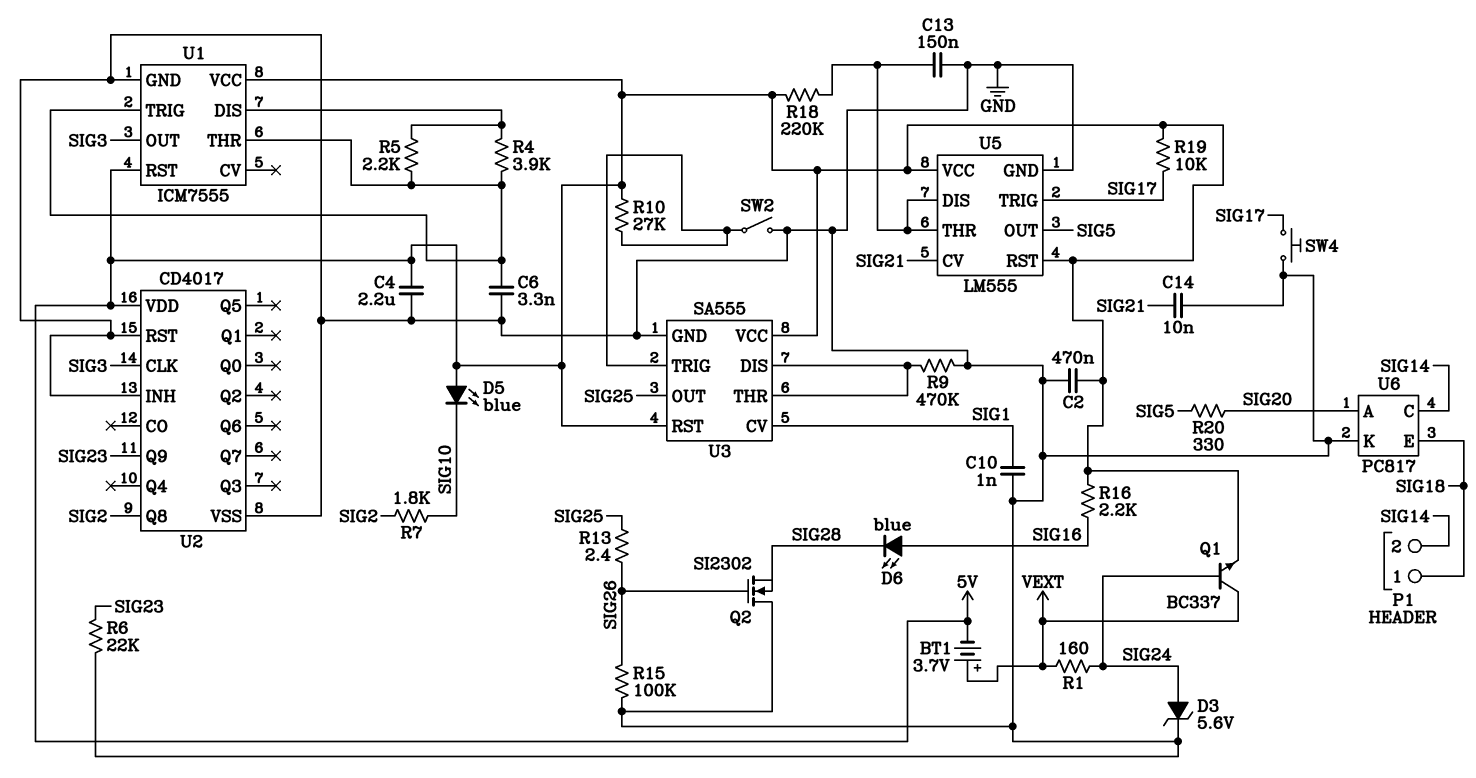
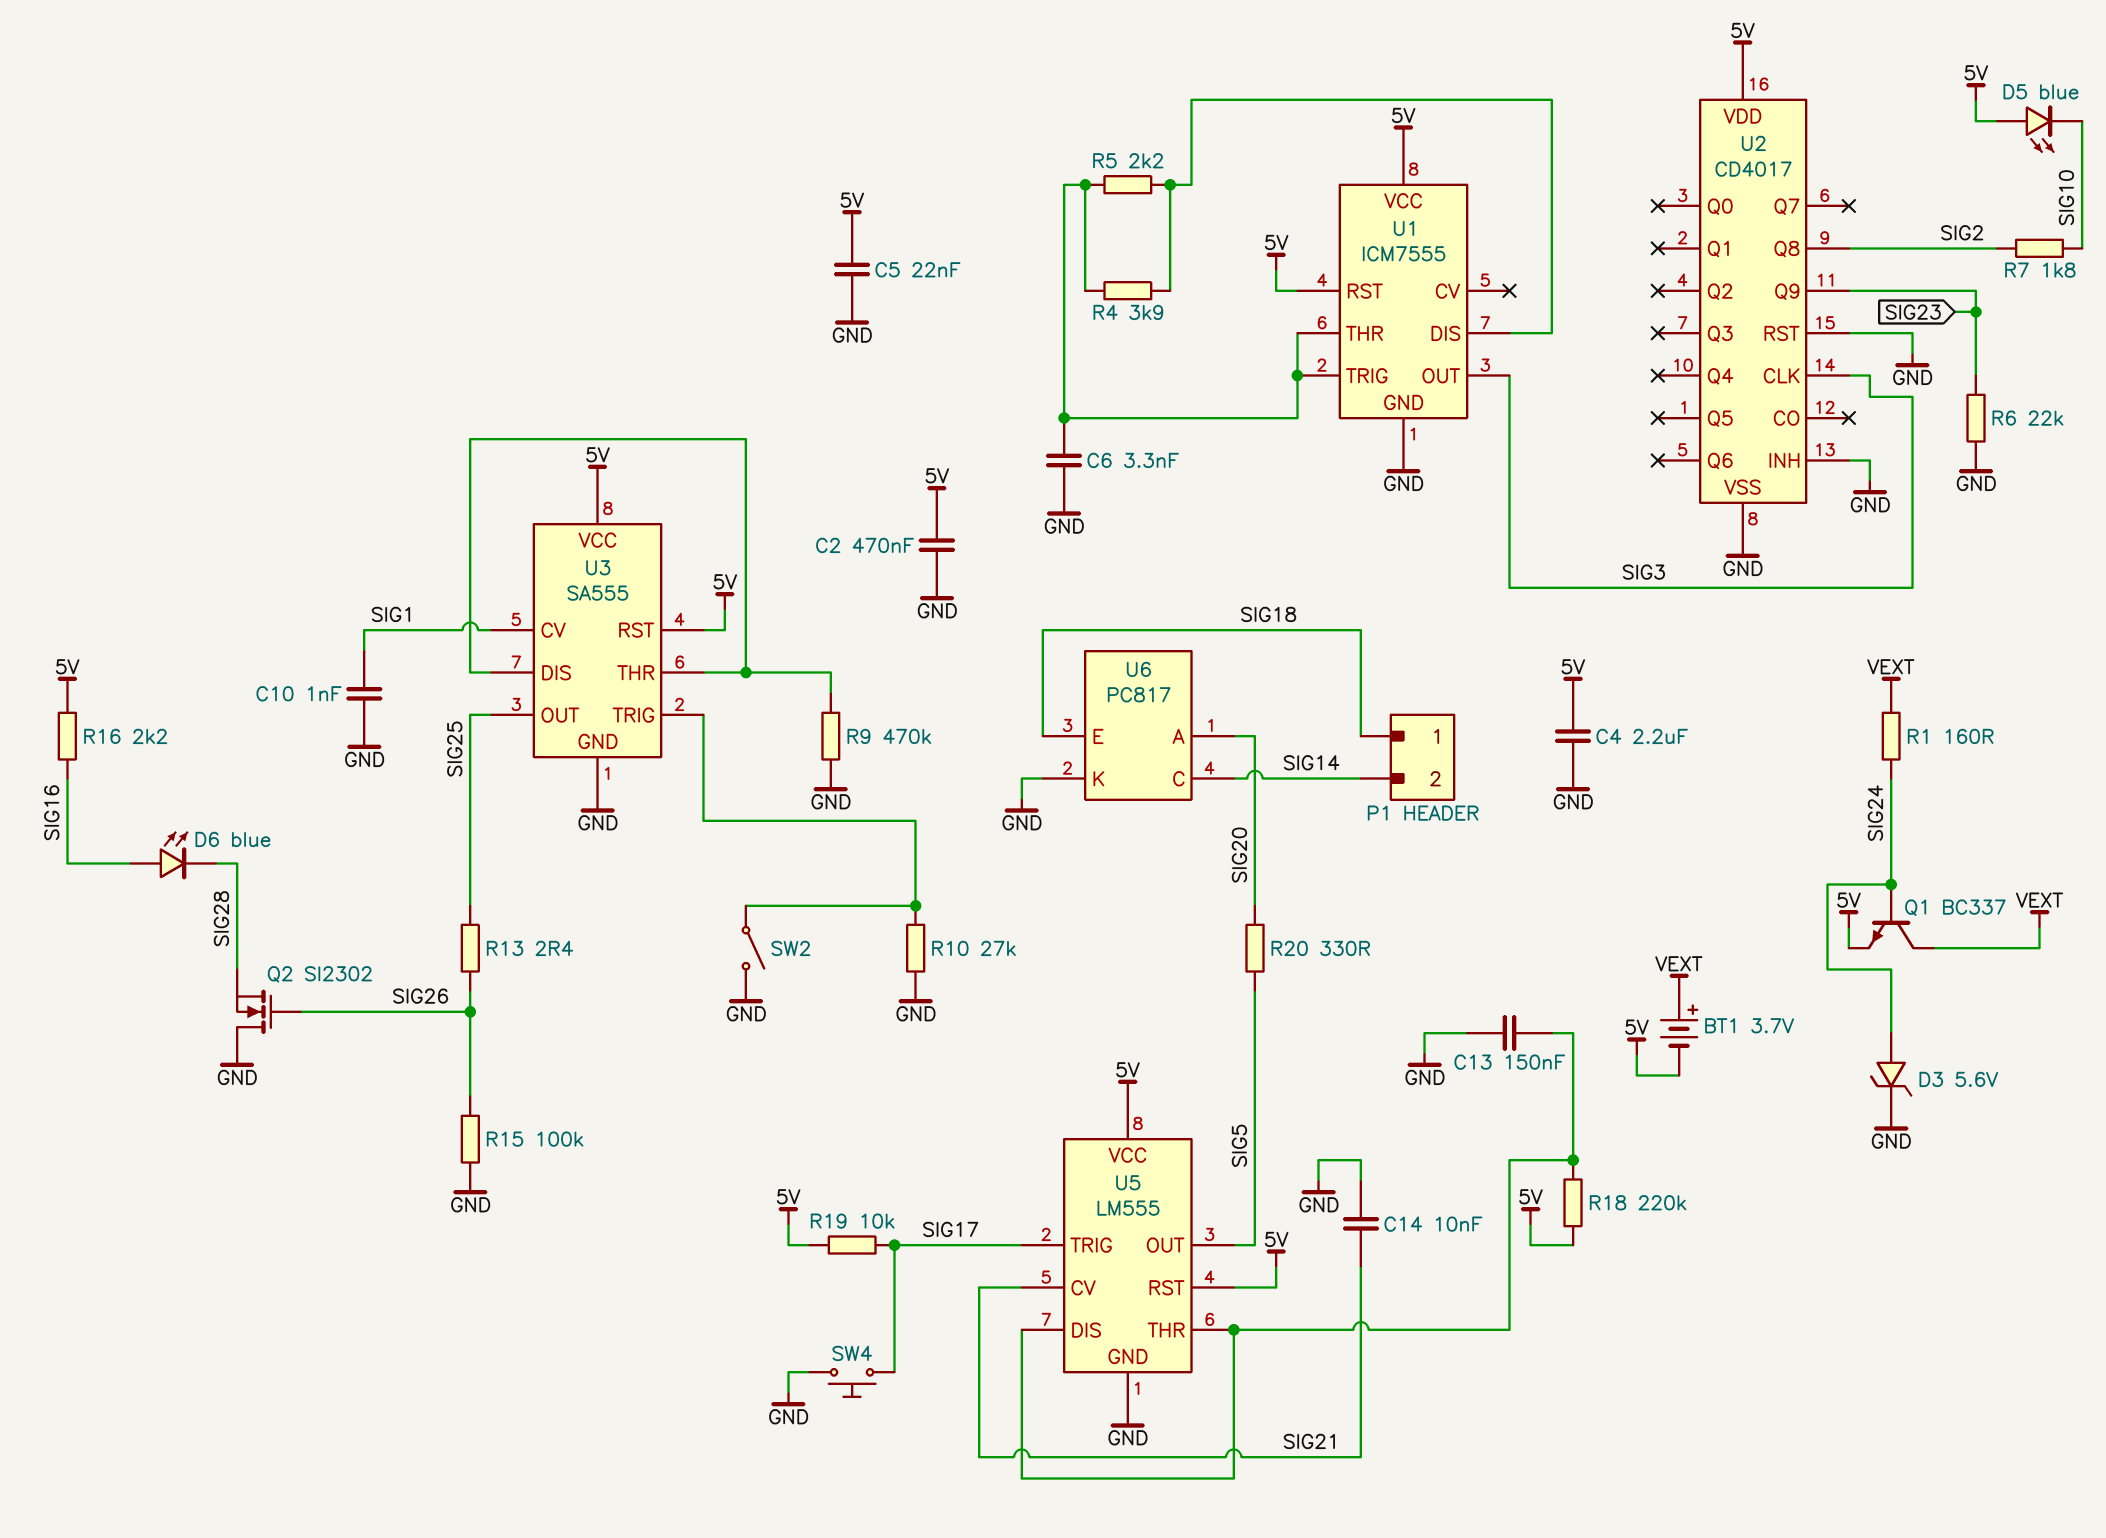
C5: none -> 22nF (5V, GND)
R10: 27k (5V, U3/TRIG) -> 27k (GND, U3/TRIG)

